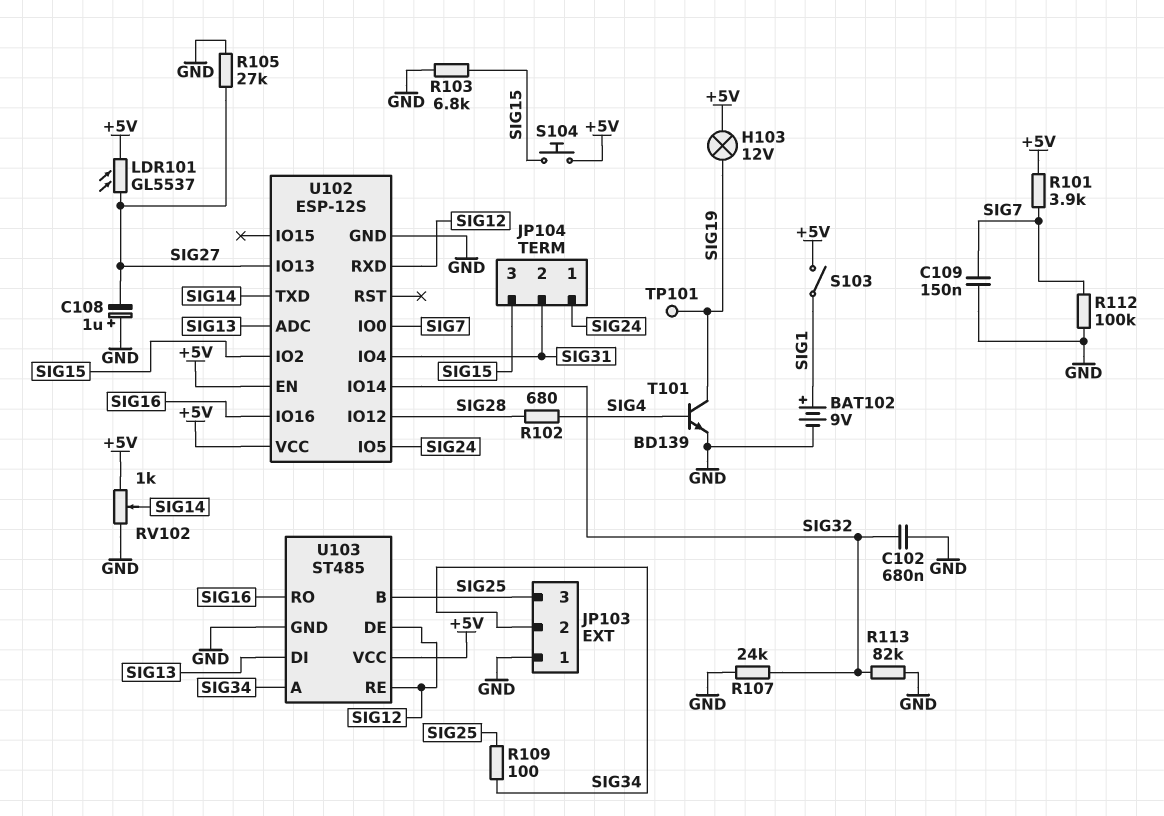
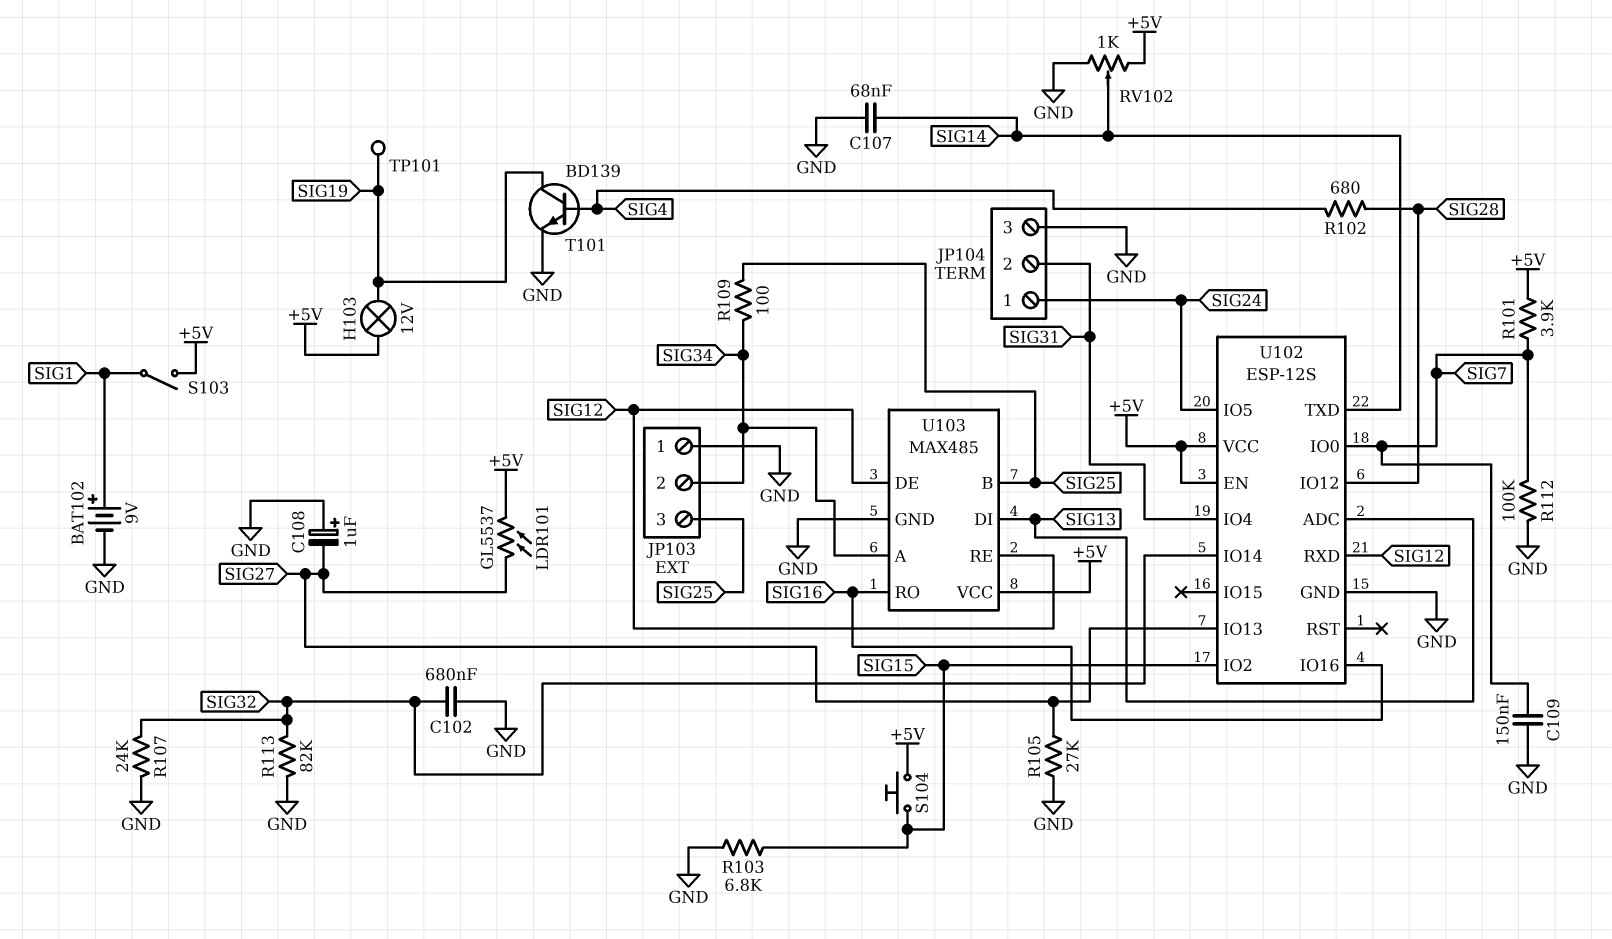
C107: none -> 68nF (GND, SIG14)
JP104 pin 3: SIG15 -> GND
U103: ST485 -> MAX485

